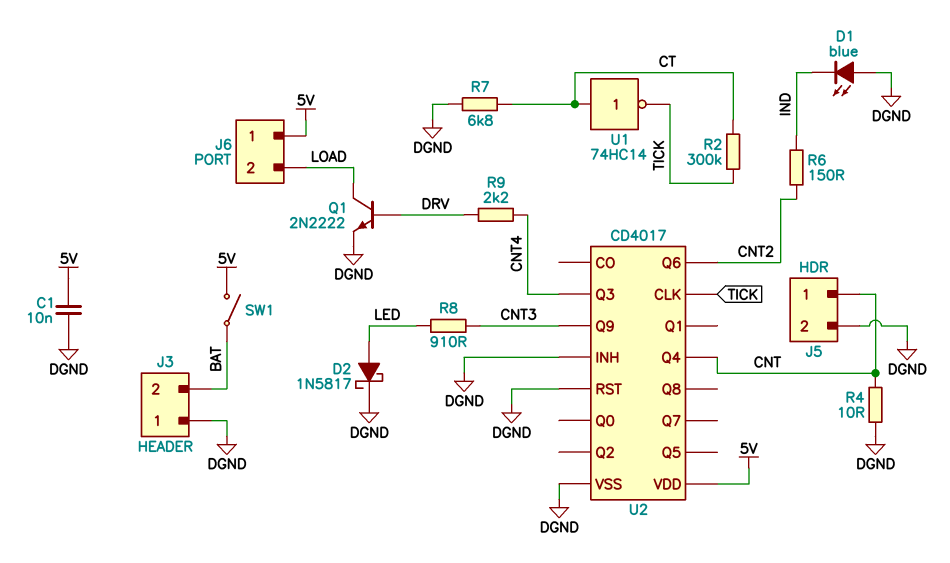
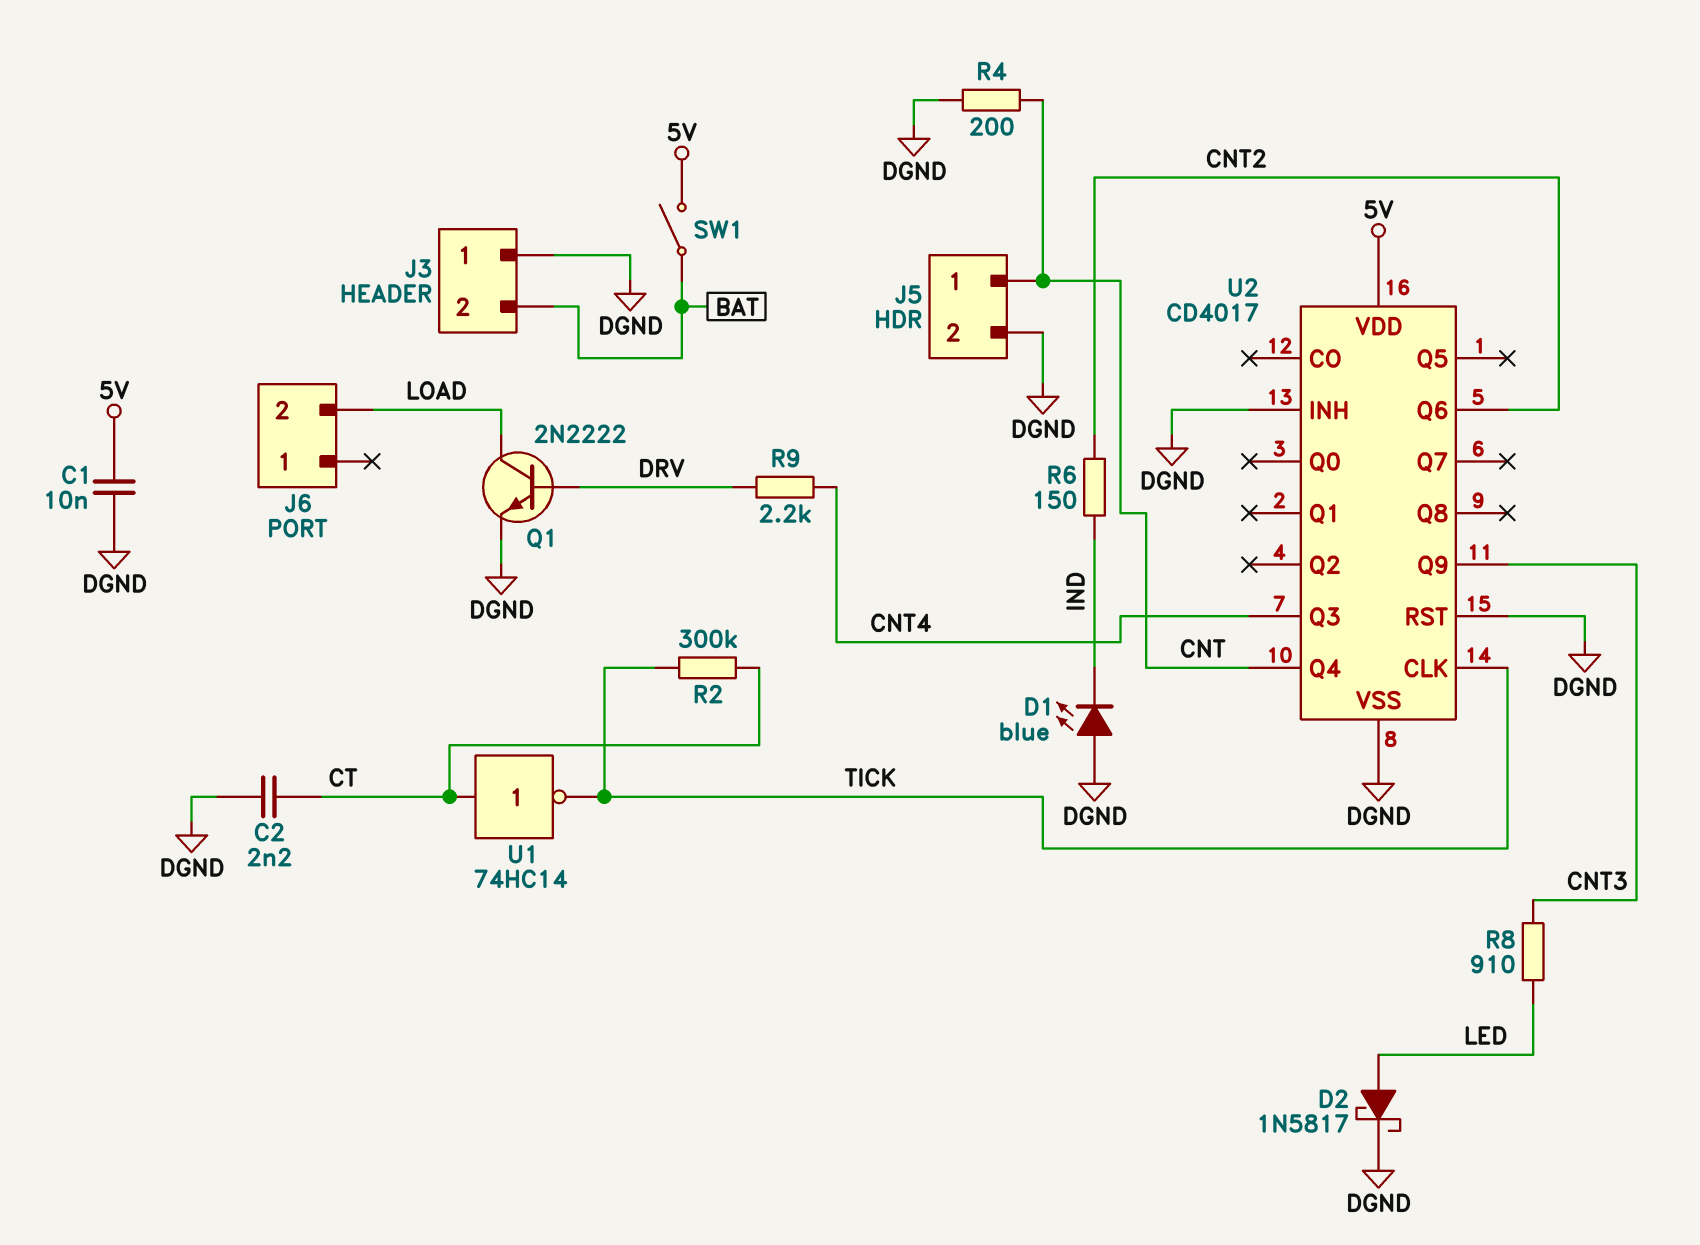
C2: none -> 2.2nF (CT, DGND)
J6 pin 1: 5V -> none
R4: 10 (CNT, DGND) -> 200 (CNT, DGND)
R7: 6.8k (CT, DGND) -> none

